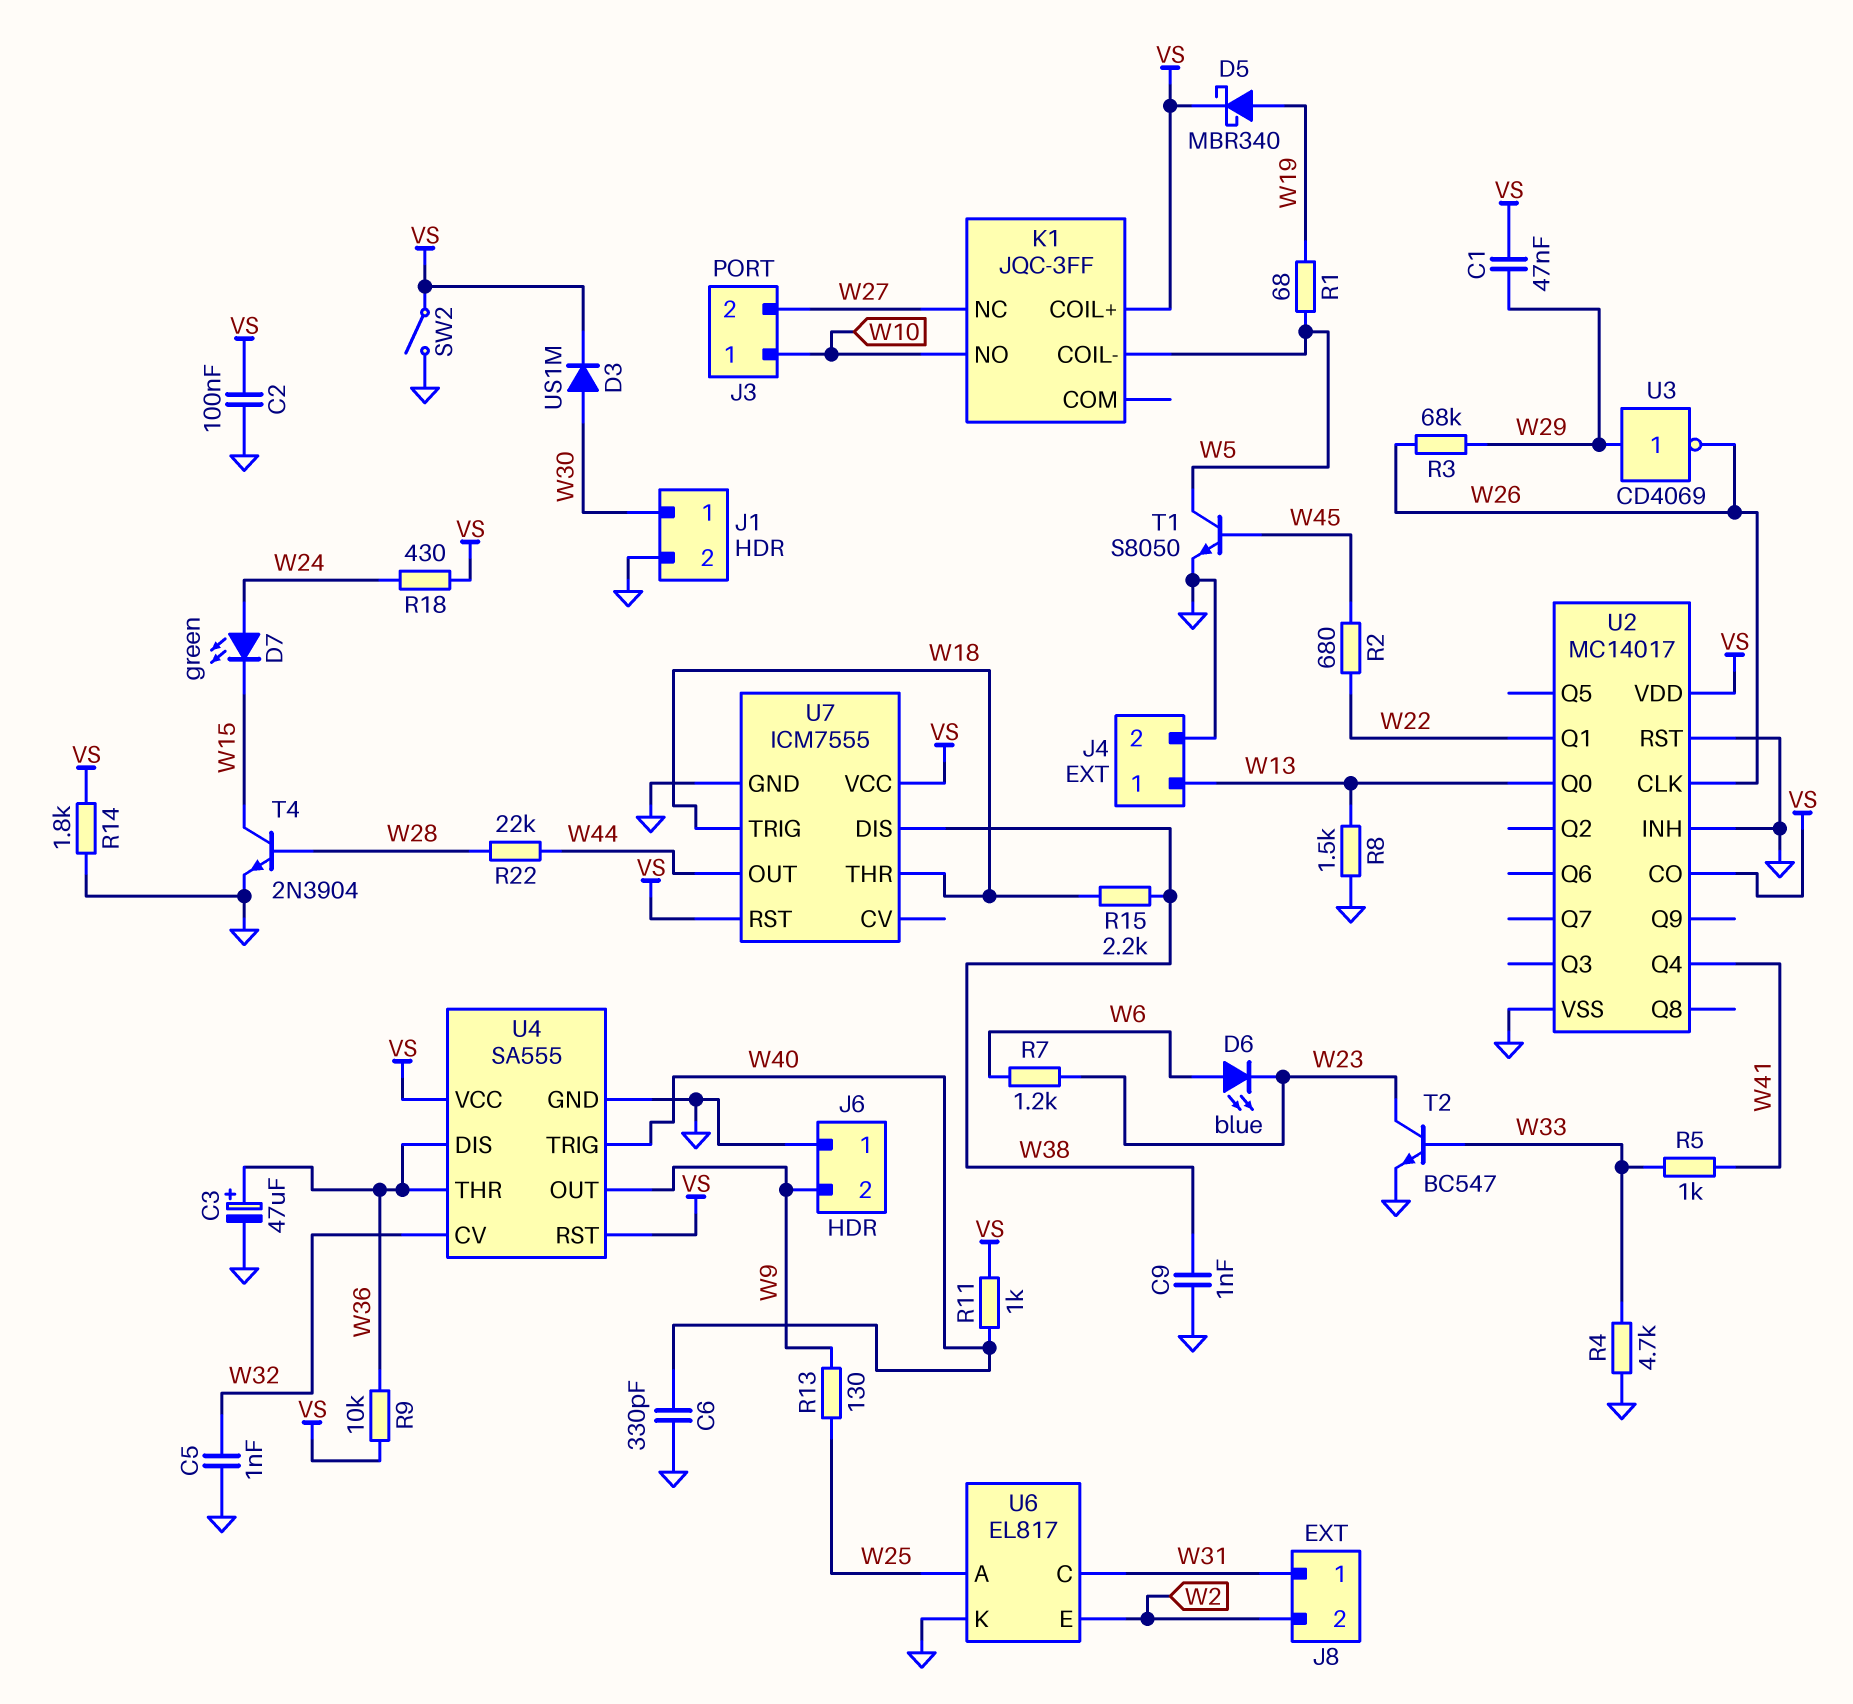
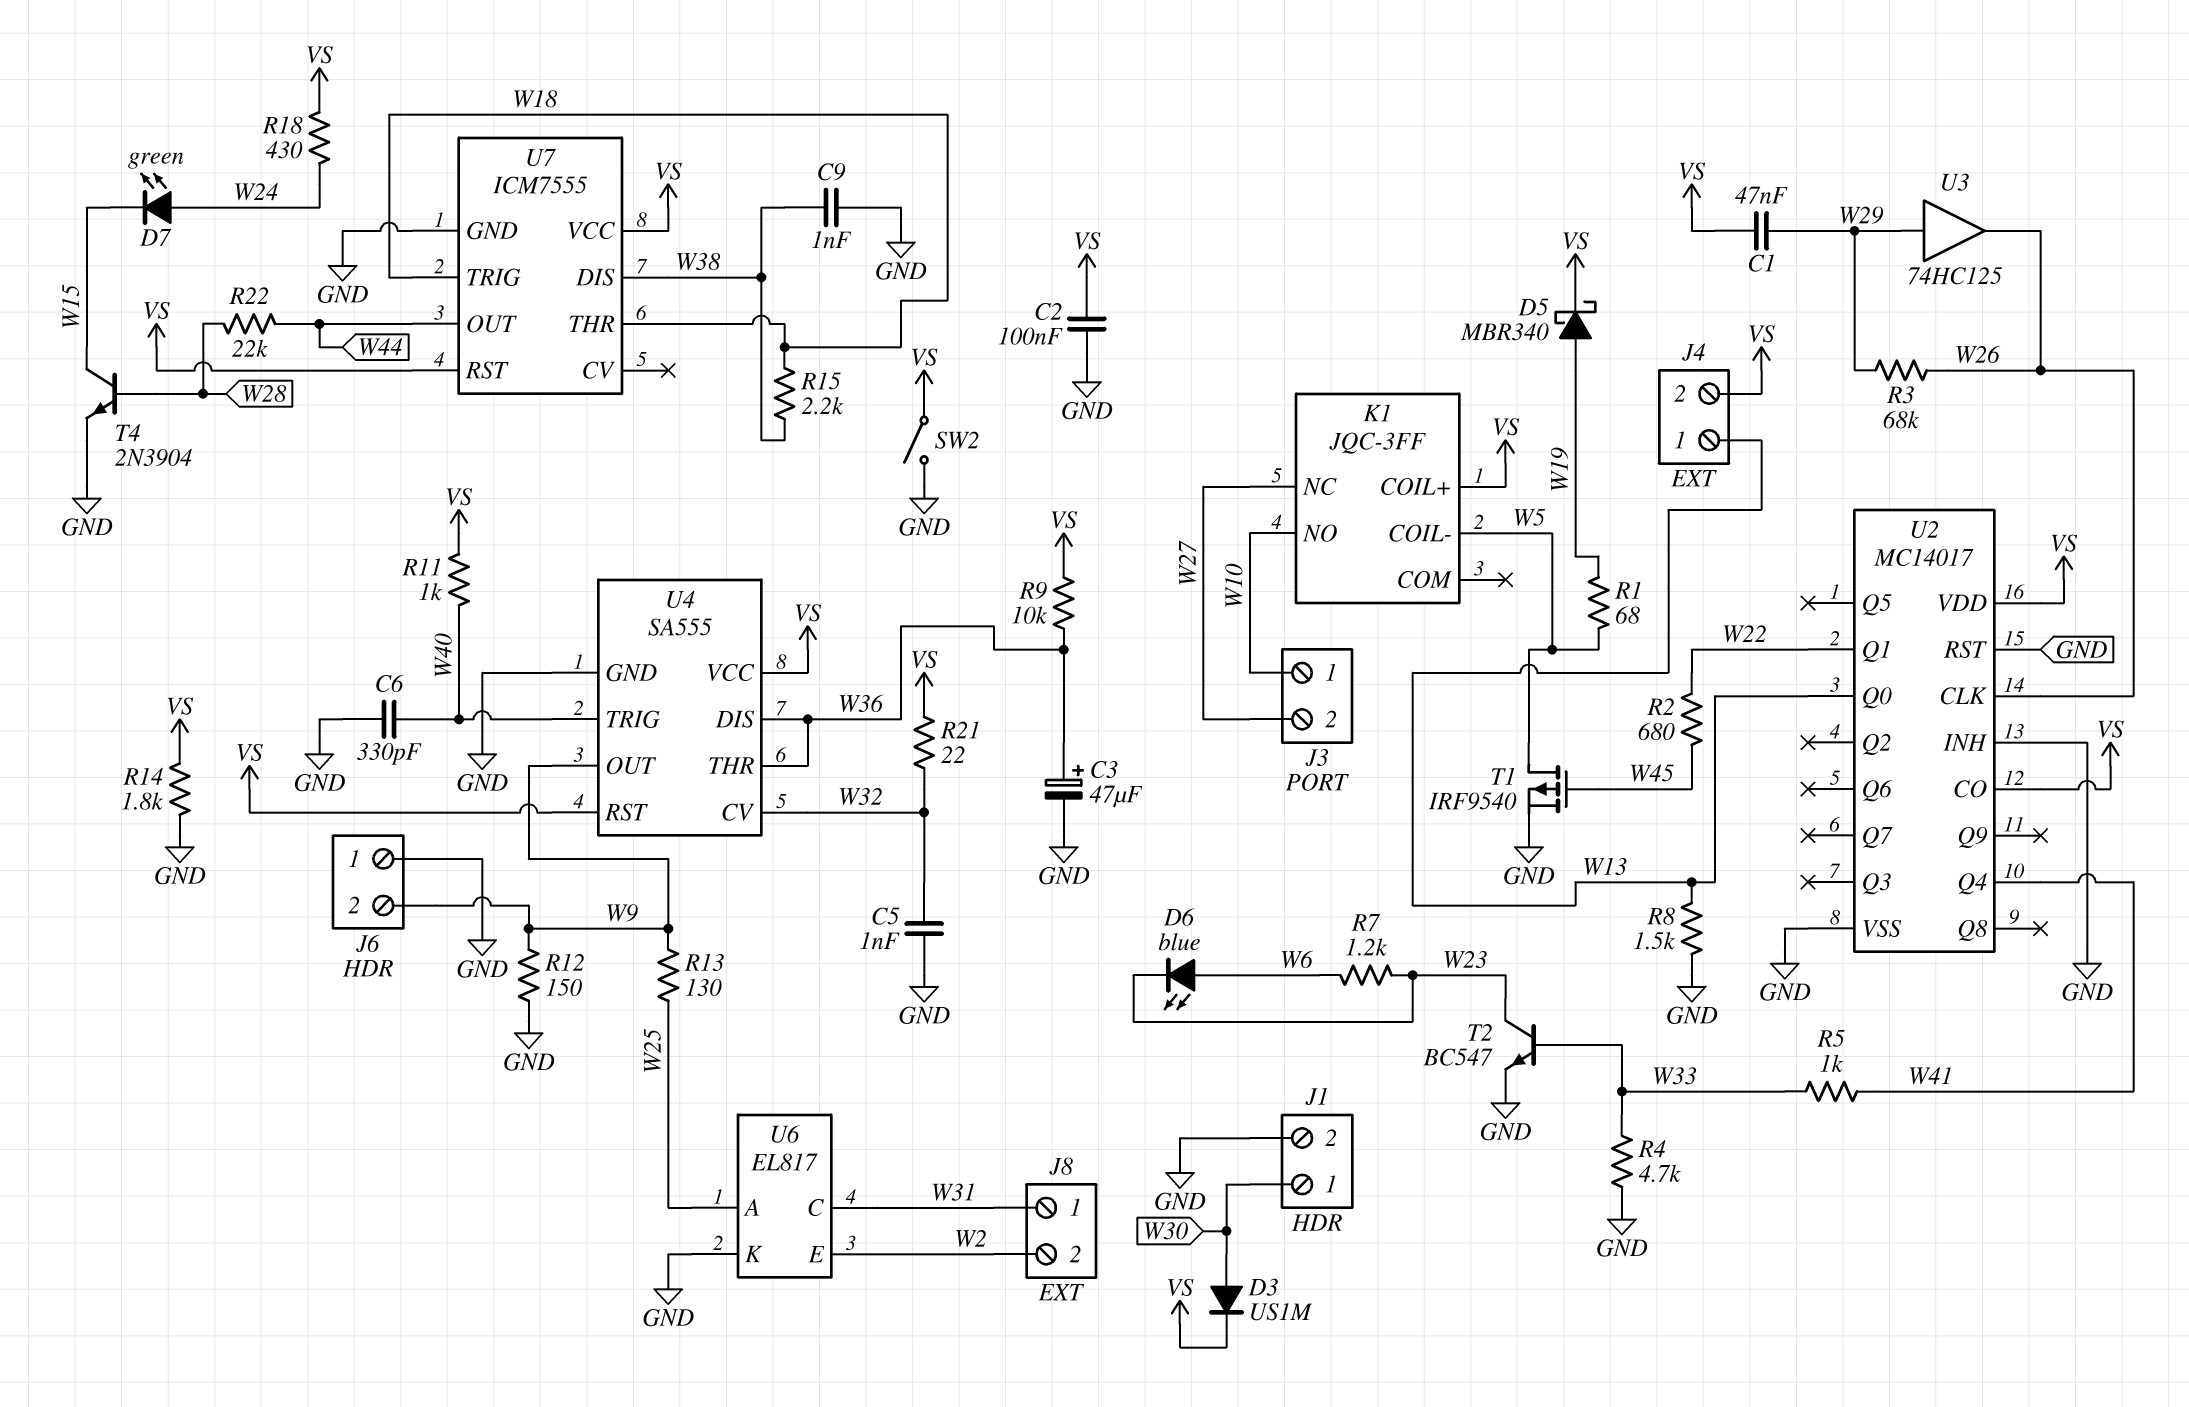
J4 pin 2: GND -> VS
R12: none -> 150 (GND, W9)
R21: none -> 22 (VS, W32)
T1: NPN S8050 (B W45, C W5, E GND) -> PMOS IRF9540 (G W45, D W5, S GND)
U3: NOT CD4069 (in W29, out W26) -> buffer 74HC125 (in W29, out W26)

